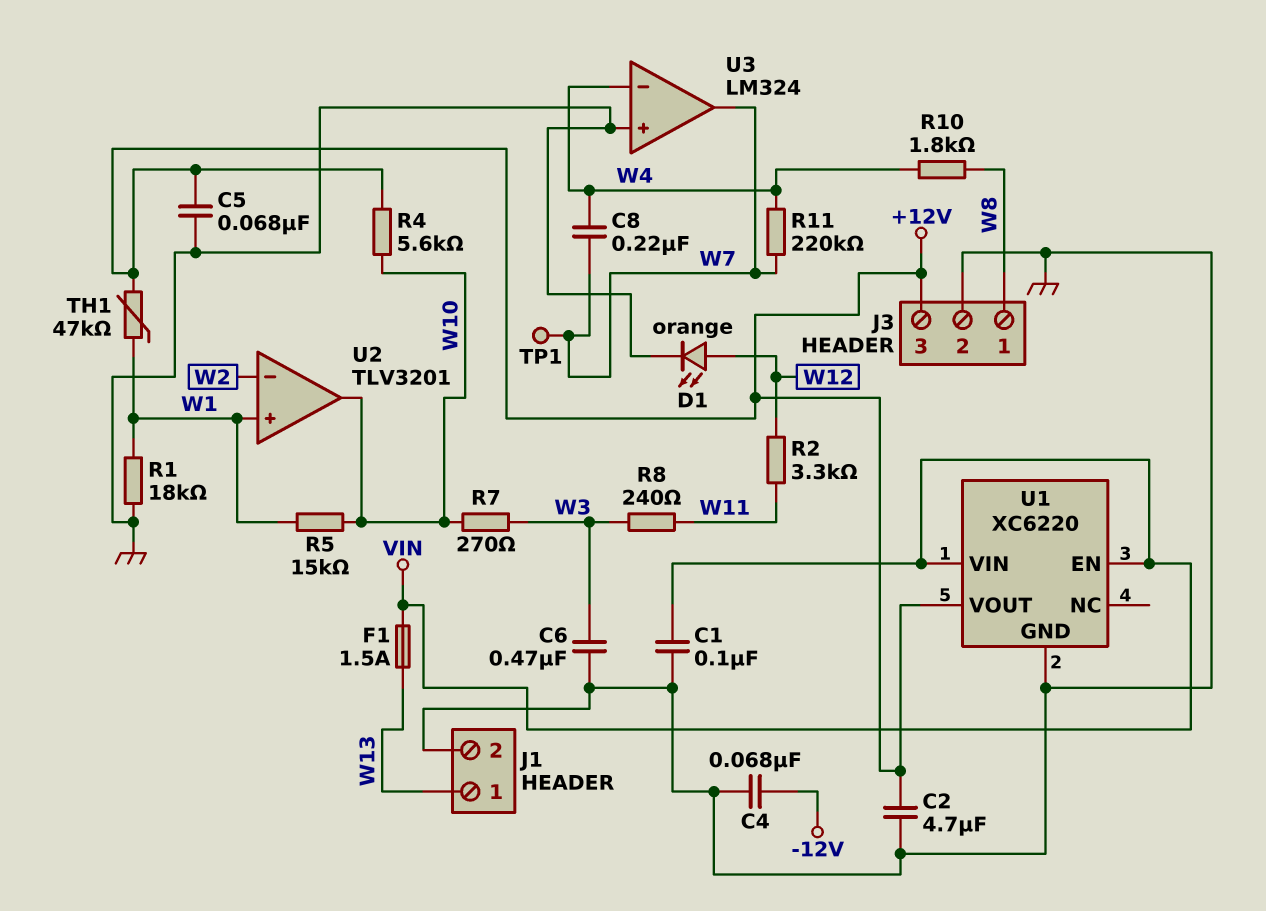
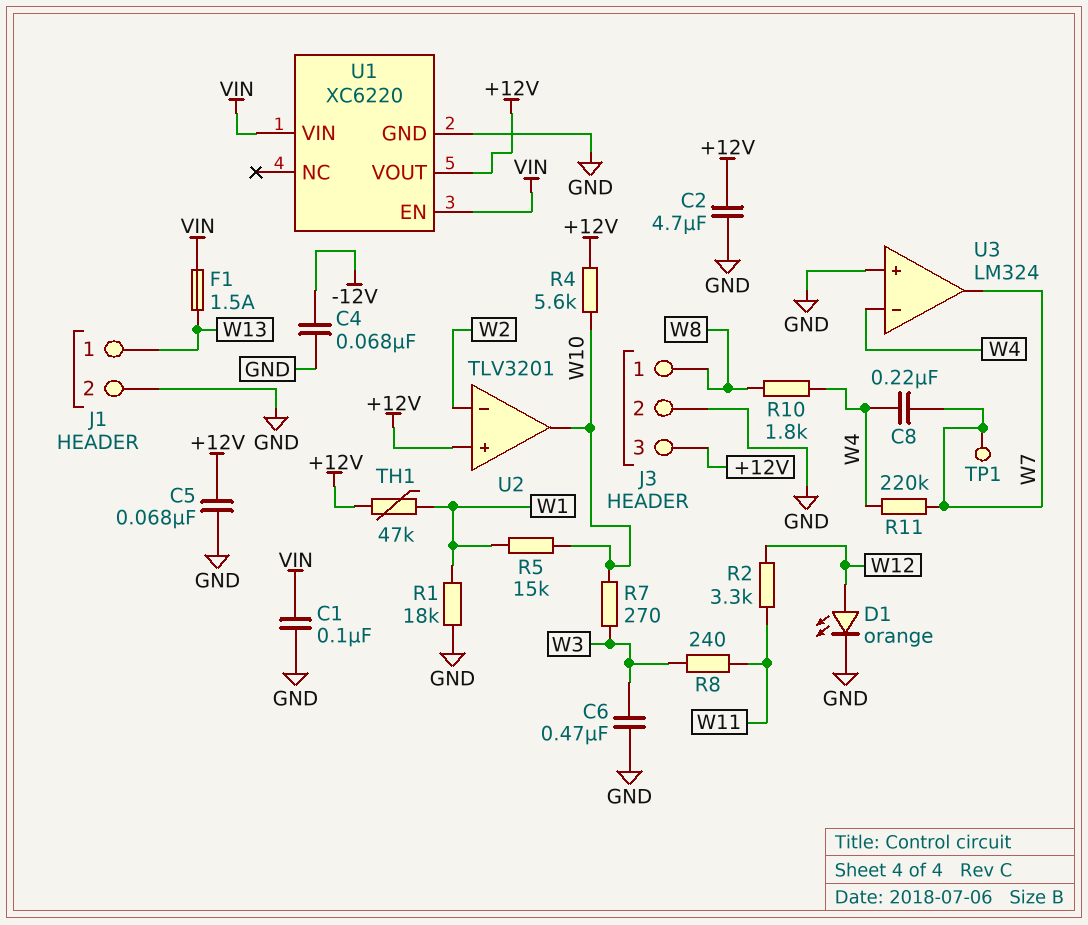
U2 pin in+: W1 -> +12V

